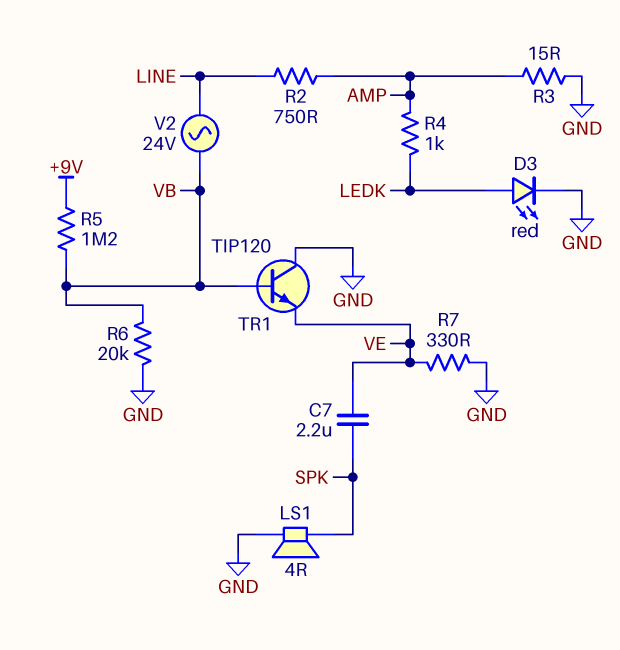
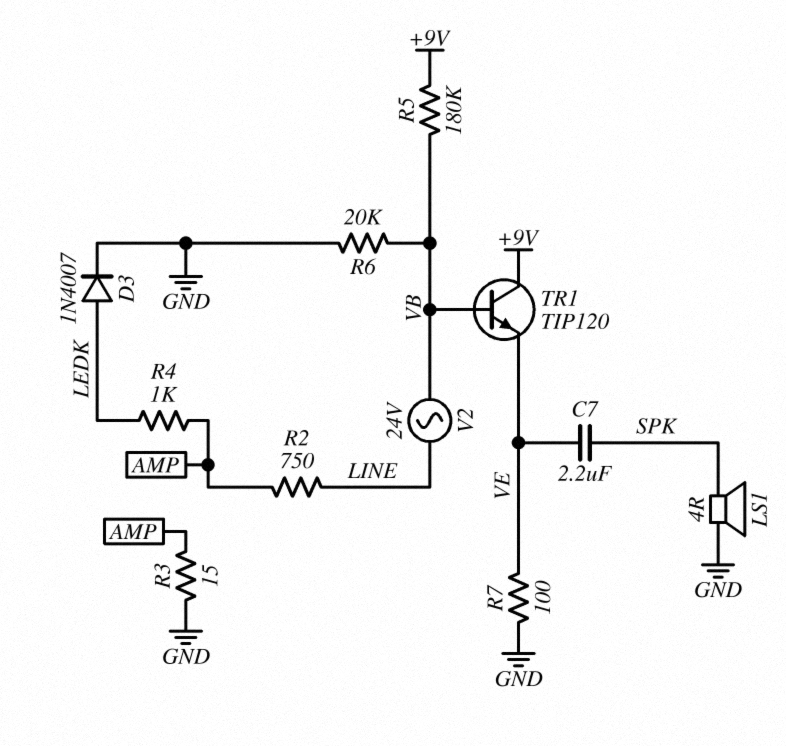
D3: LED red (A LEDK, K GND) -> diode 1N4007 (A LEDK, K GND)
R5: 1.2M (+9V, VB) -> 180k (+9V, VB)
R7: 330 (GND, VE) -> 100 (GND, VE)
TR1: NPN TIP120 (B VB, C GND, E VE) -> NPN TIP120 (B VB, C +9V, E VE)

